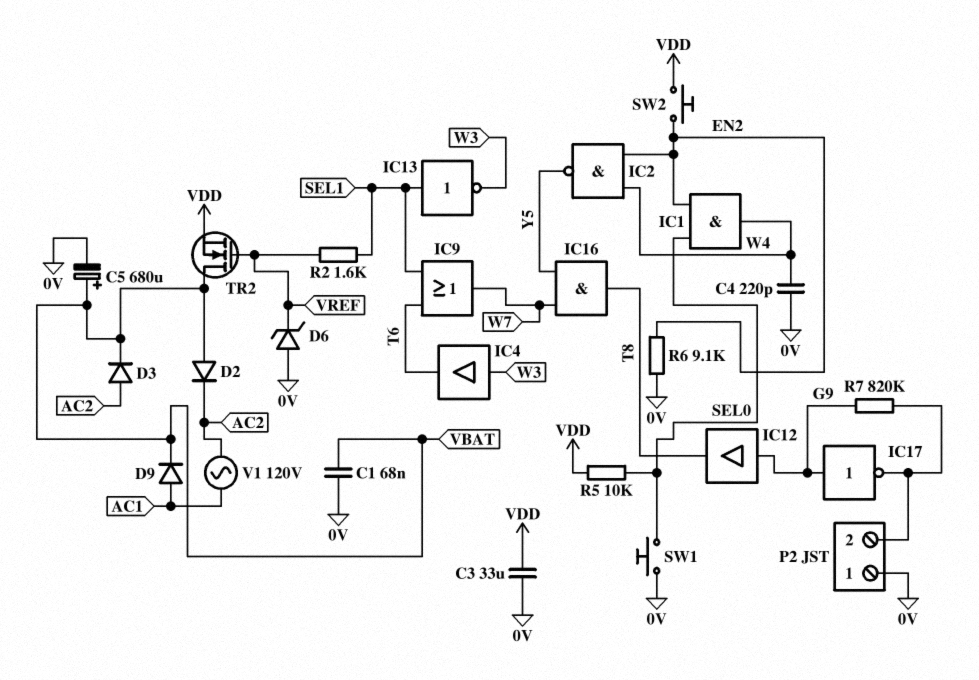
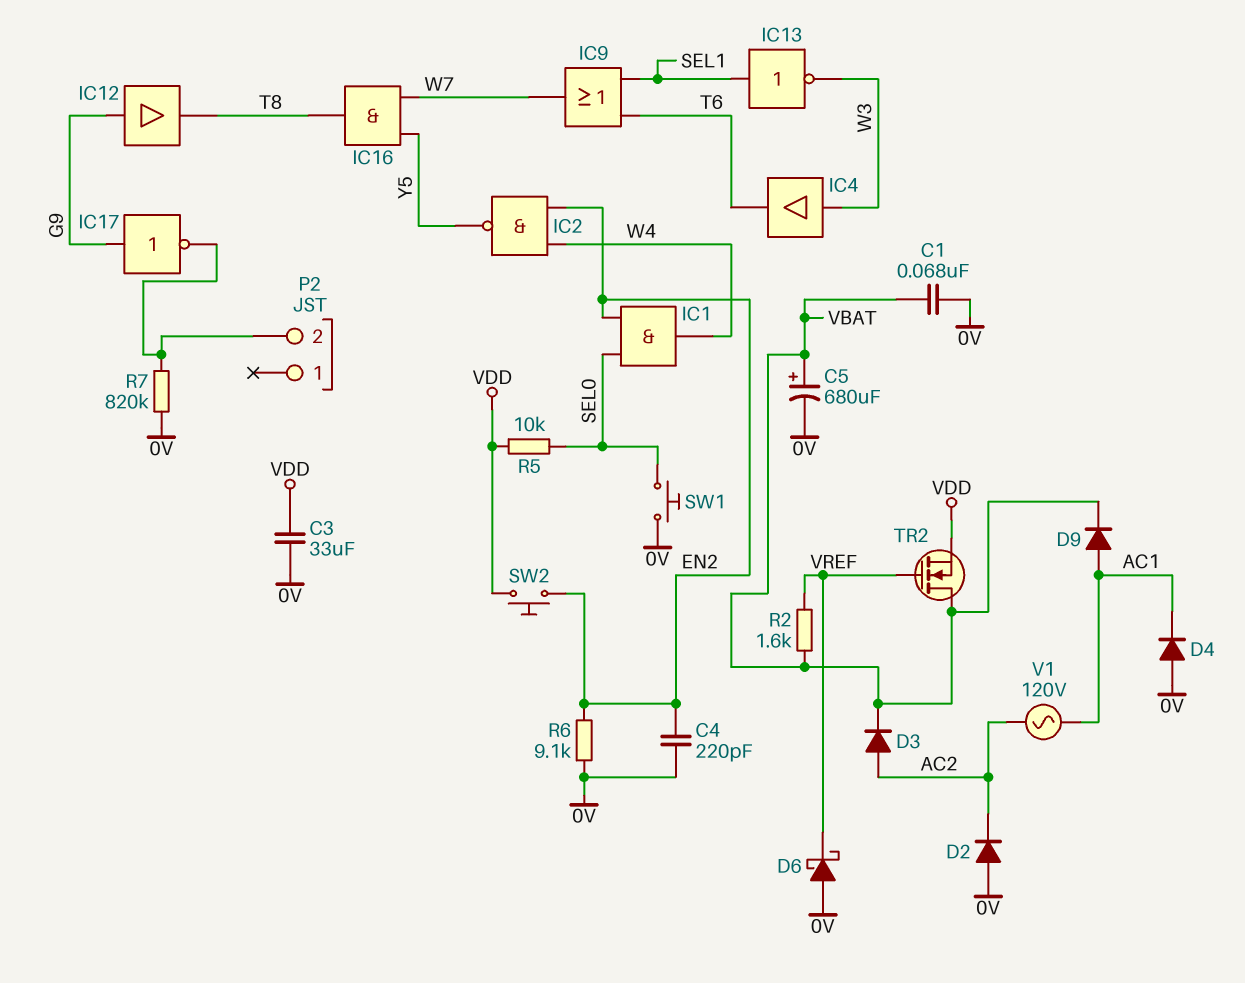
C4: 220pF (0V, W4) -> 220pF (0V, EN2)
D2: diode (A VBAT, K AC2) -> diode (A 0V, K AC2)
D4: none -> diode (A 0V, K AC1)
D6: zener (A 0V, K VREF) -> schottky (A 0V, K VREF)
P2 pin 1: 0V -> none
R2: 1.6k (SEL1, VREF) -> 1.6k (VBAT, VREF)
R7: 820k (G9, P2/2) -> 820k (0V, P2/2)

